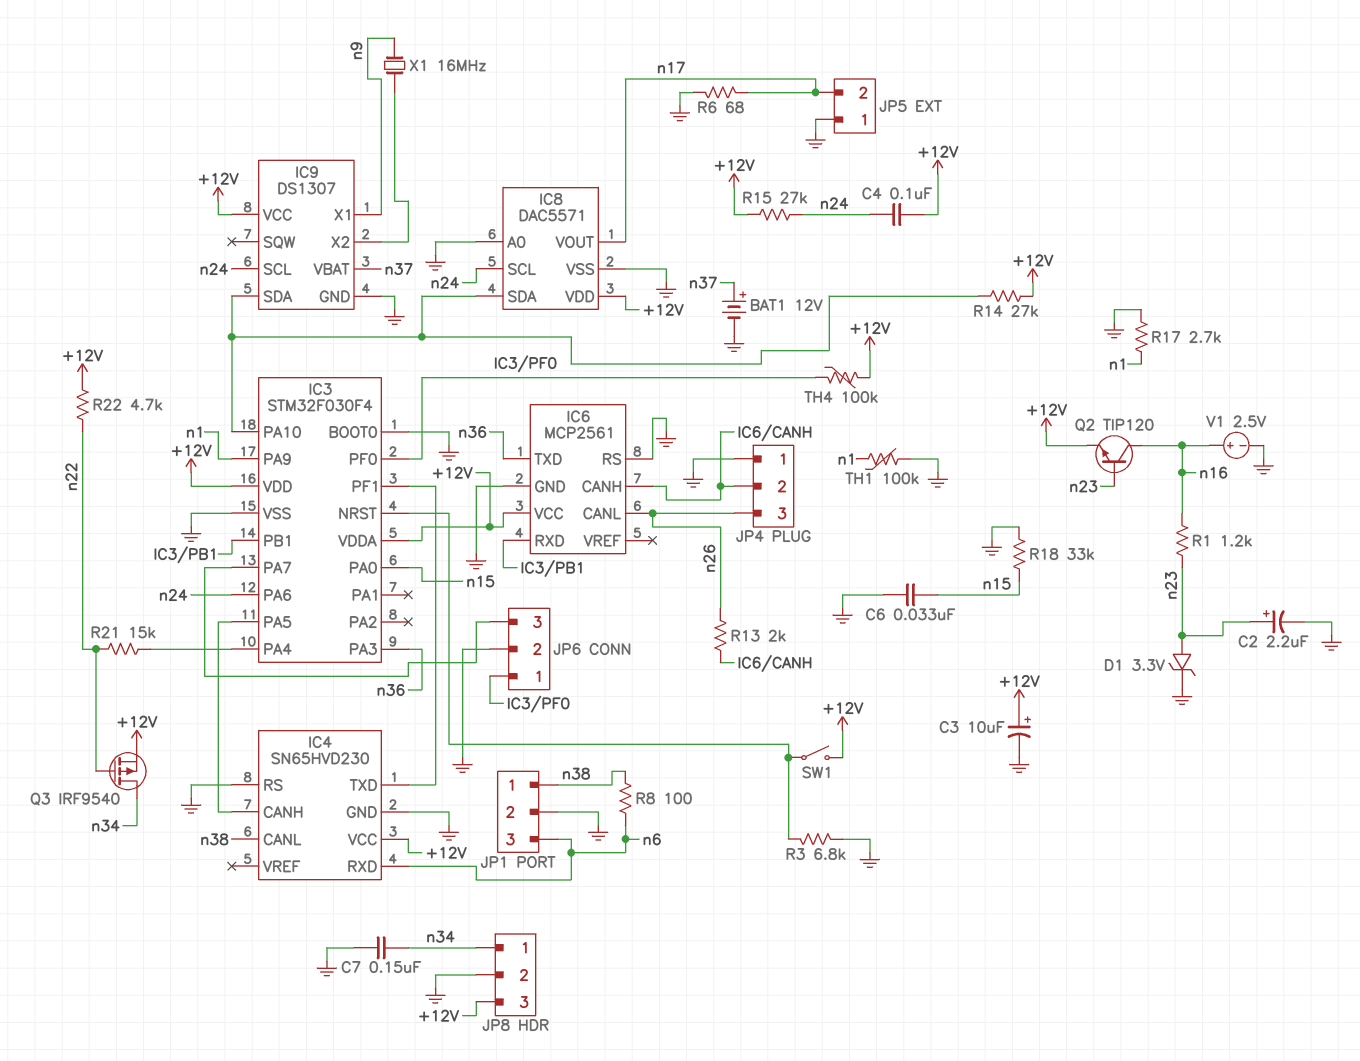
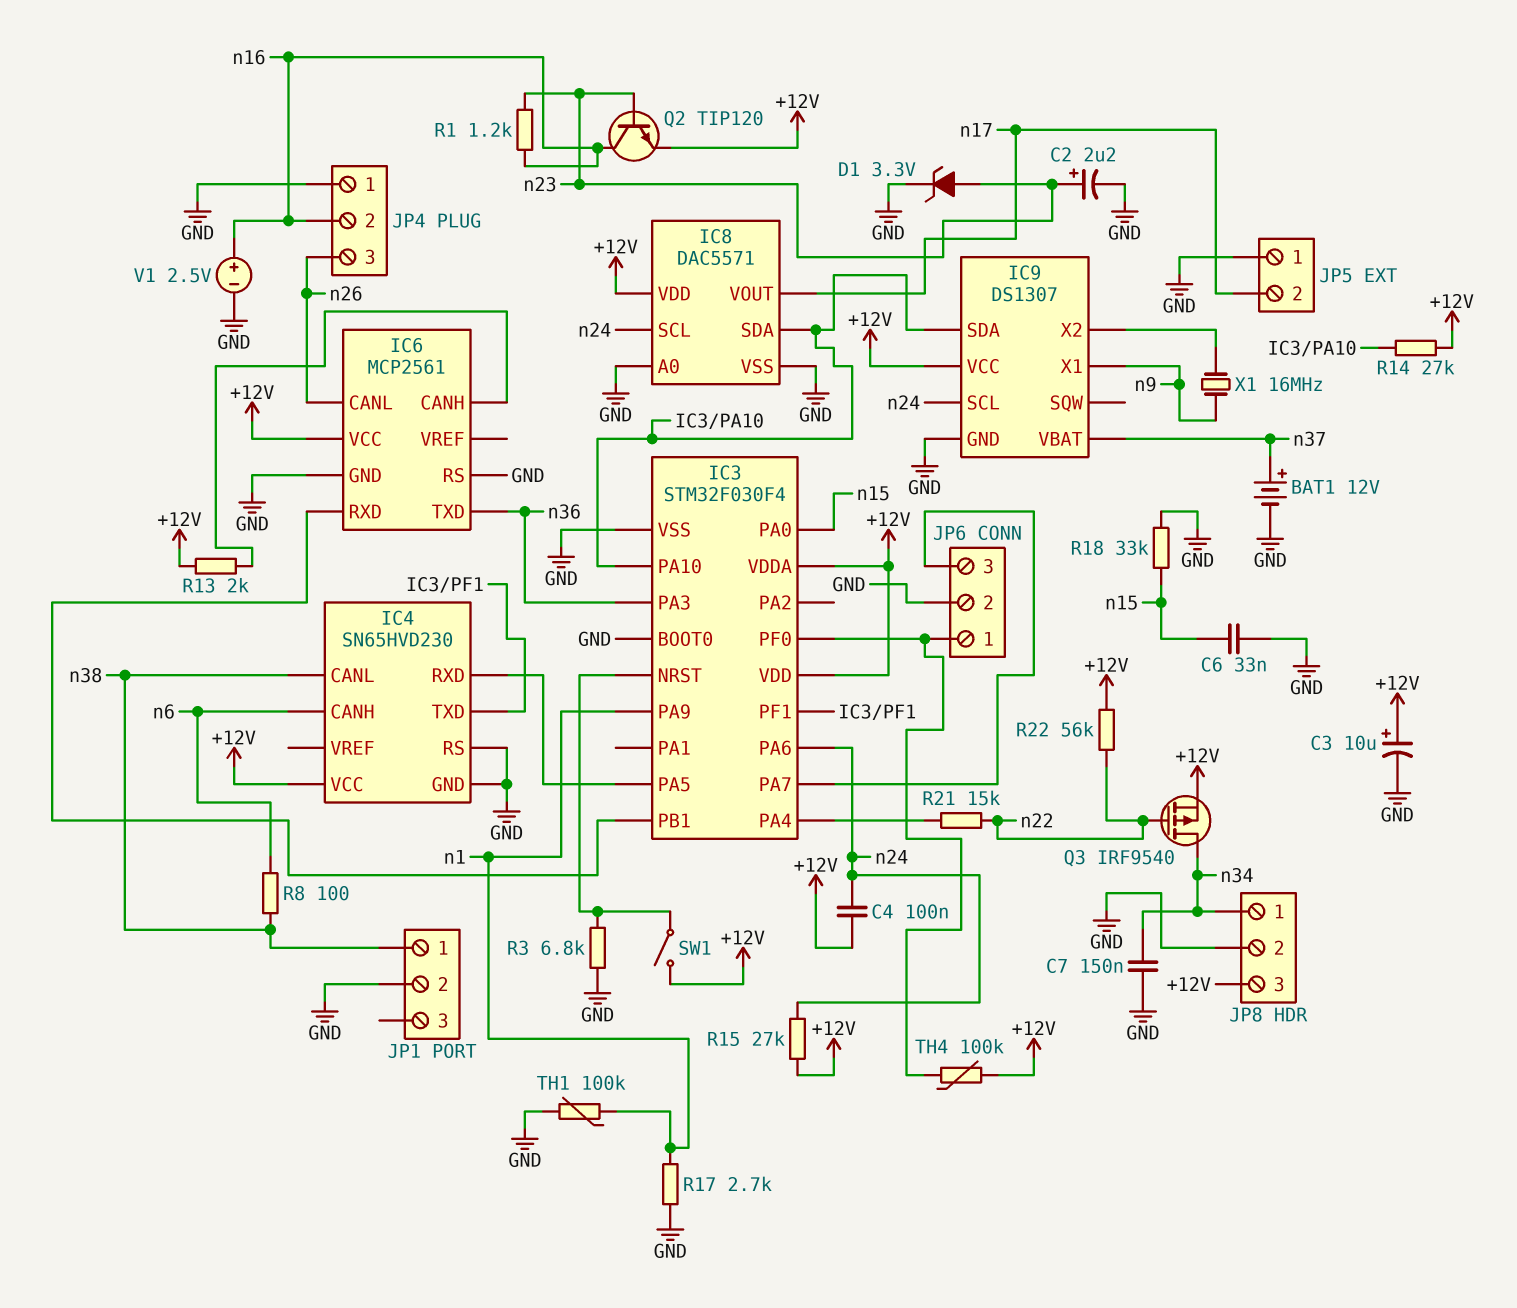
IC4 pin CANH: IC3/PA5 -> n6
IC4 pin RXD: n6 -> IC3/PA5
JP1 pin 3: n6 -> none
JP4 pin 2: IC6/CANH -> n16
R6: 68 (GND, n17) -> none
R13: 2k (IC6/CANH, n26) -> 2k (+12V, IC6/CANH)
R22: 4.7k (+12V, n22) -> 56k (+12V, n22)

